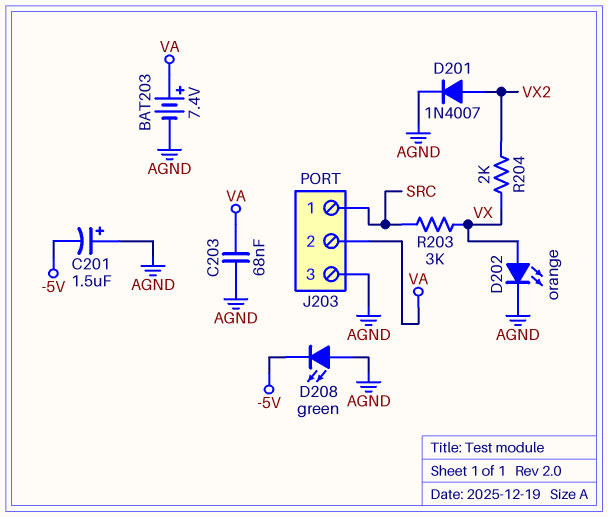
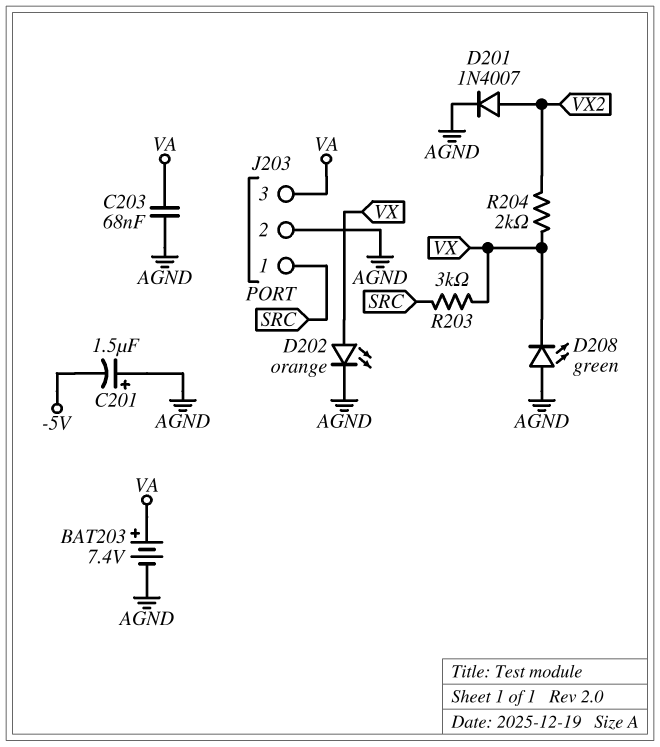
D208: LED green (A AGND, K -5V) -> LED green (A AGND, K VX)
J203 pin 2: VA -> AGND
J203 pin 3: AGND -> VA

